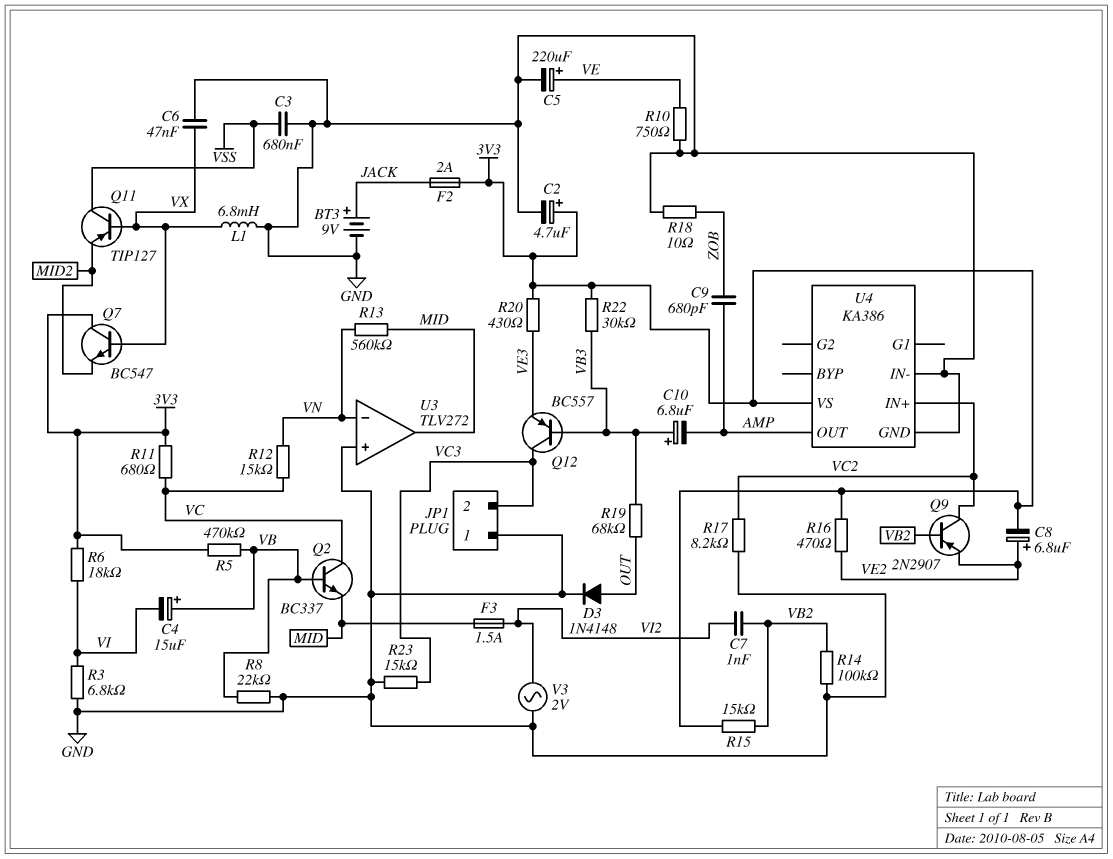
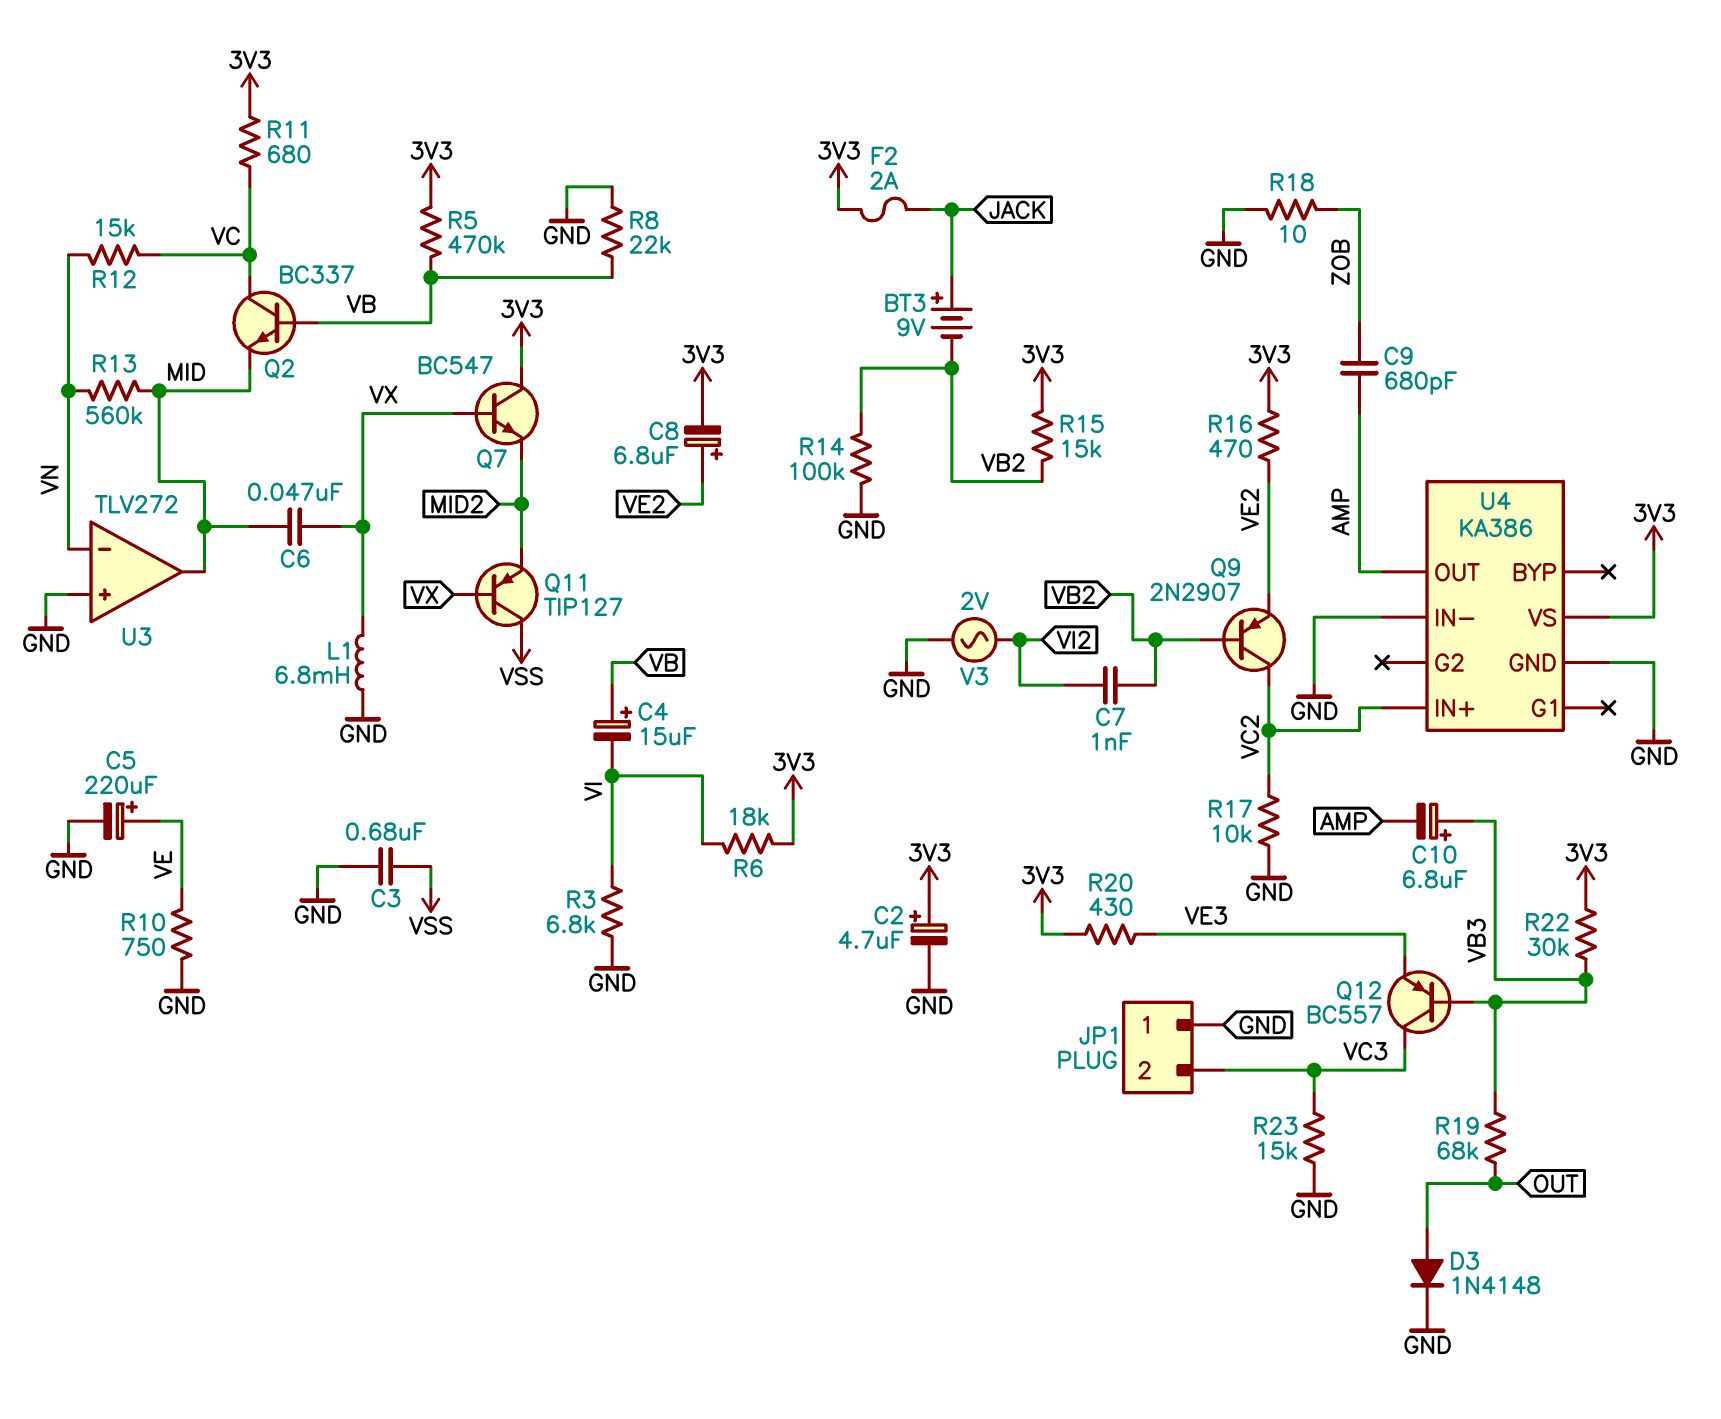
BT3: 9V (plus JACK, minus GND) -> 9V (plus JACK, minus VB2)
C6: 47nF (GND, VX) -> 47nF (MID, VX)
F3: 1.5A (MID, VI2) -> none
R17: 8.2k (GND, VC2) -> 10k (GND, VC2)

